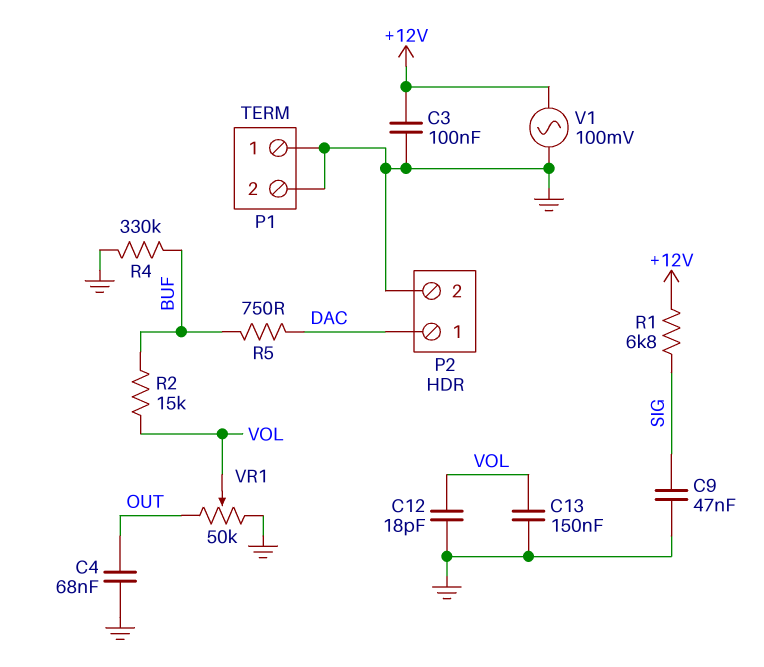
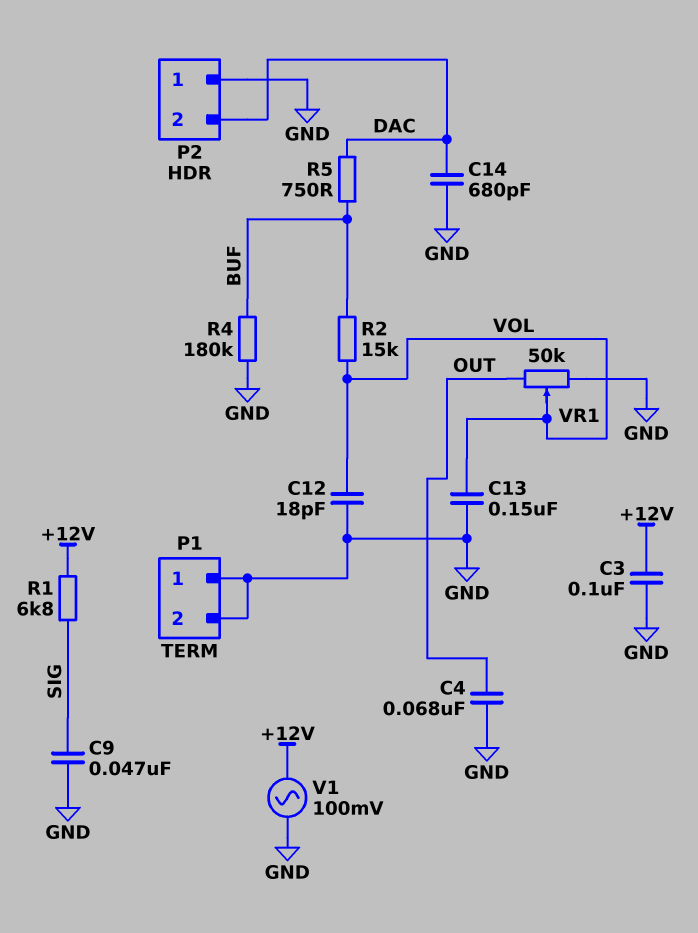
C14: none -> 680pF (DAC, GND)
P2 pin 1: DAC -> GND
P2 pin 2: GND -> DAC
R4: 330k (BUF, GND) -> 180k (BUF, GND)

